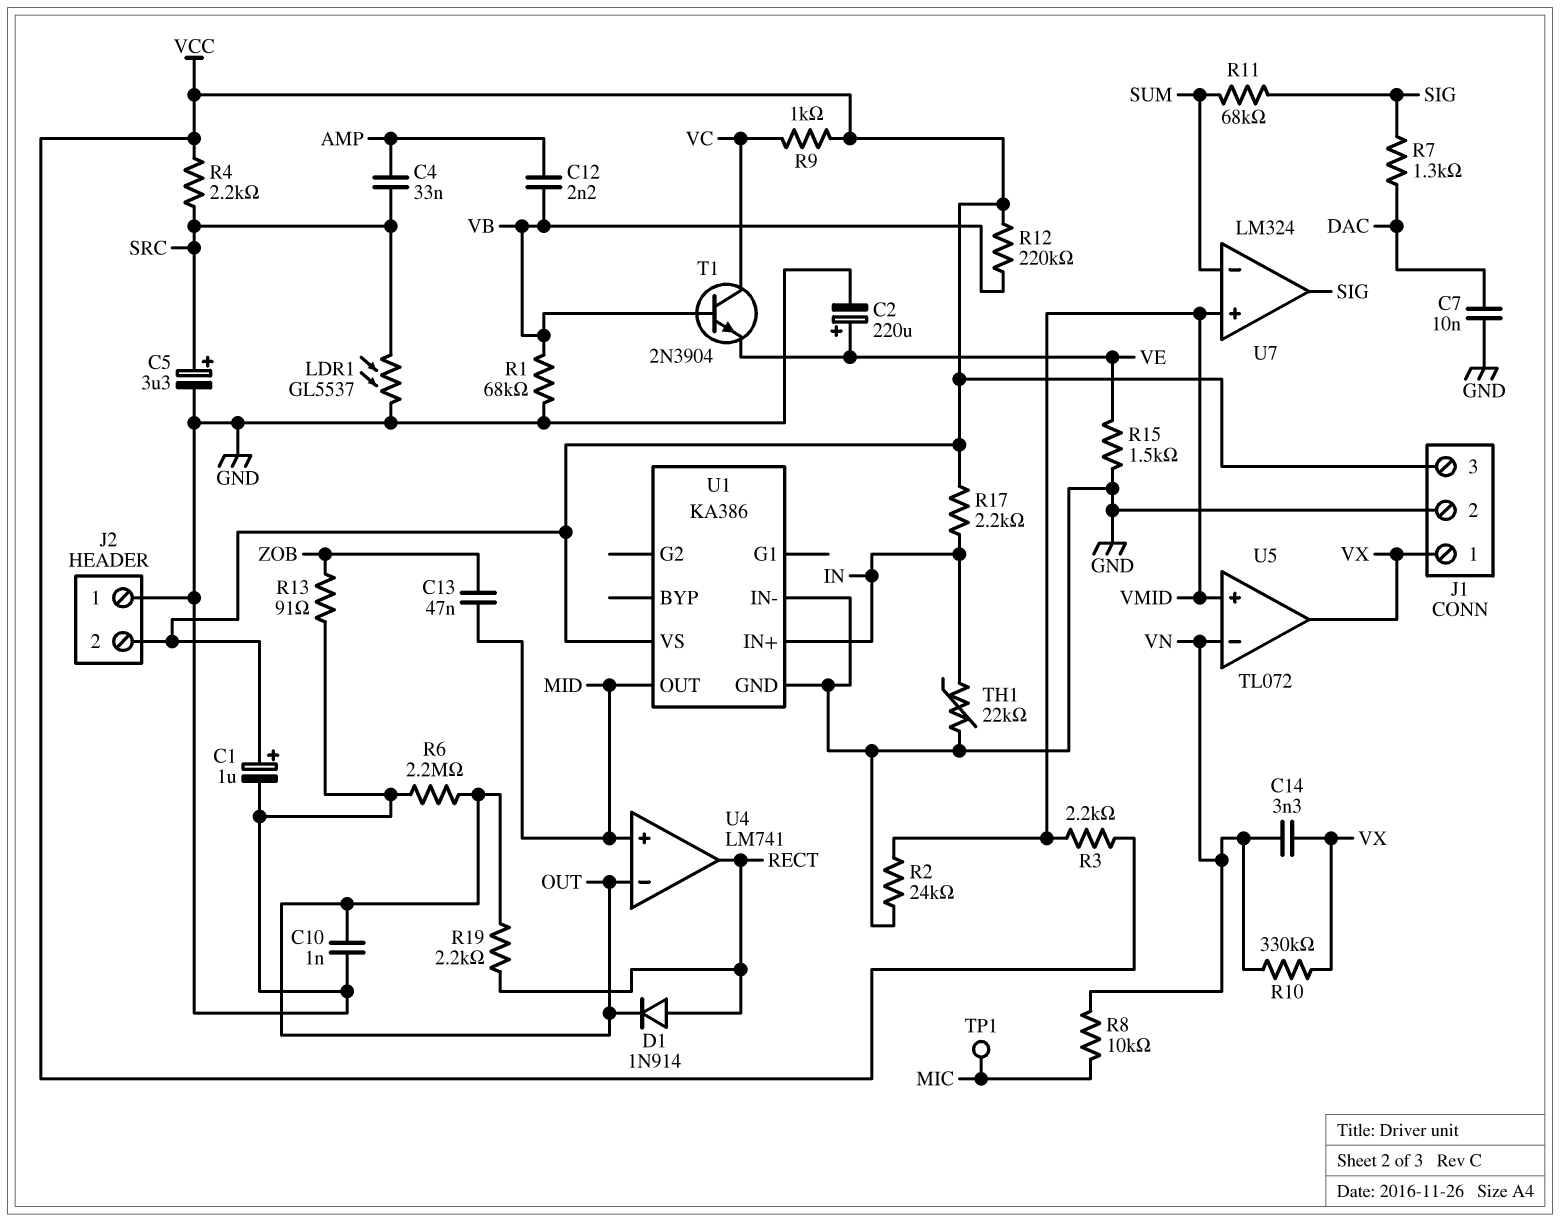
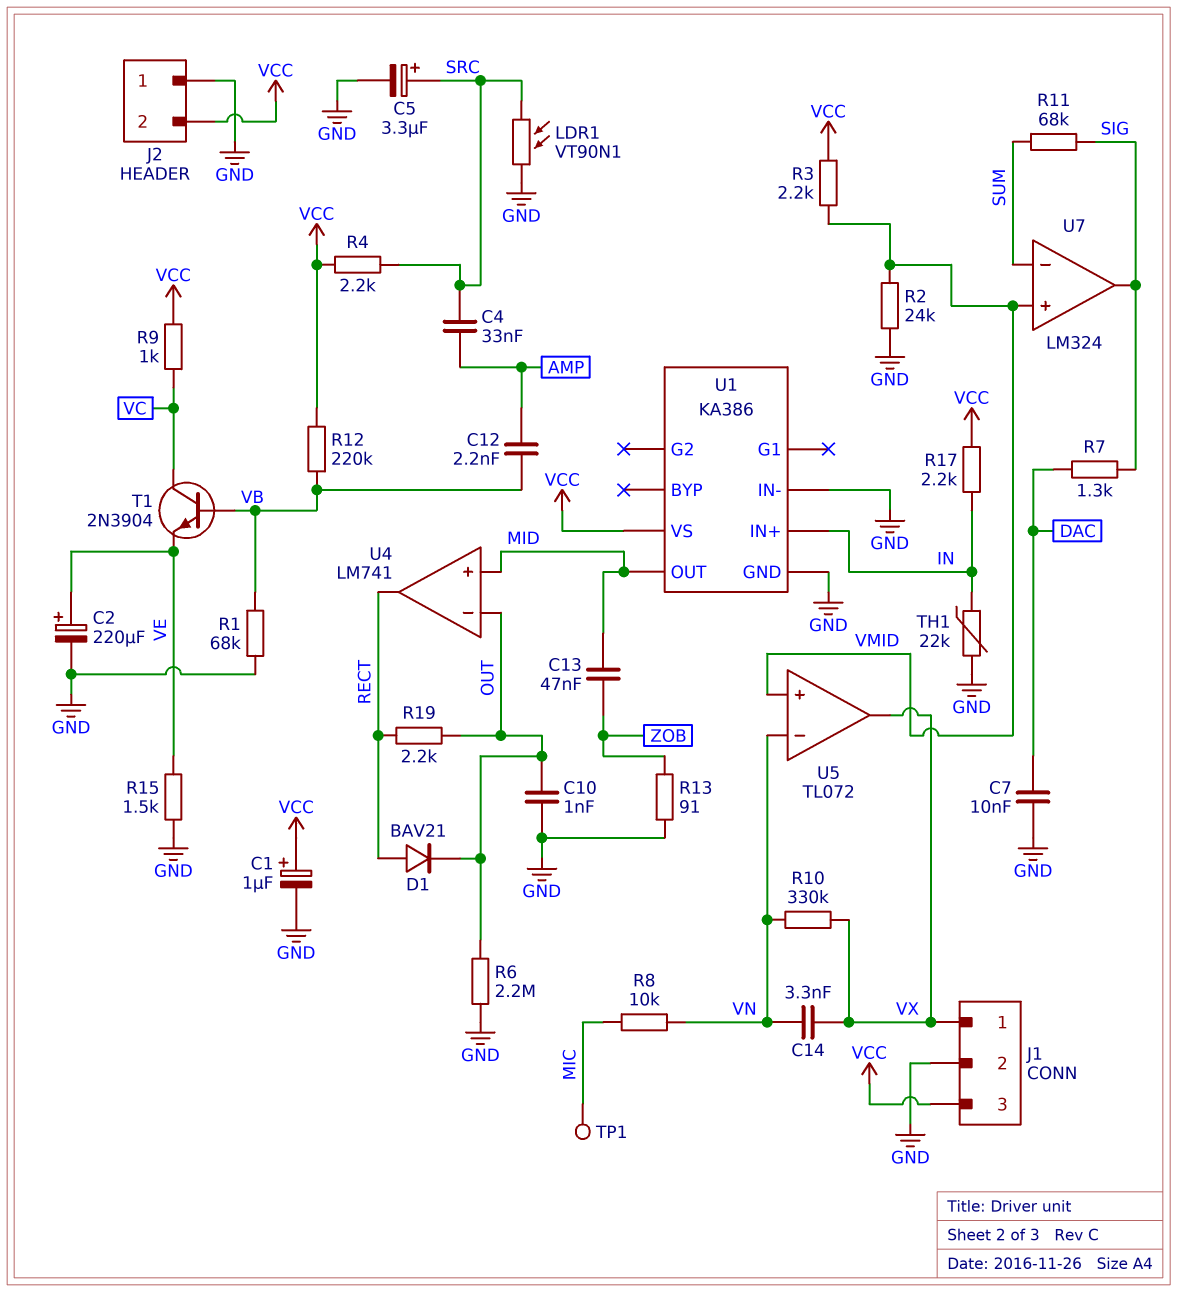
D1: diode 1N914 (A RECT, K OUT) -> diode BAV21 (A RECT, K OUT)
LDR1: GL5537 (GND, SRC) -> VT90N1 (GND, SRC)

